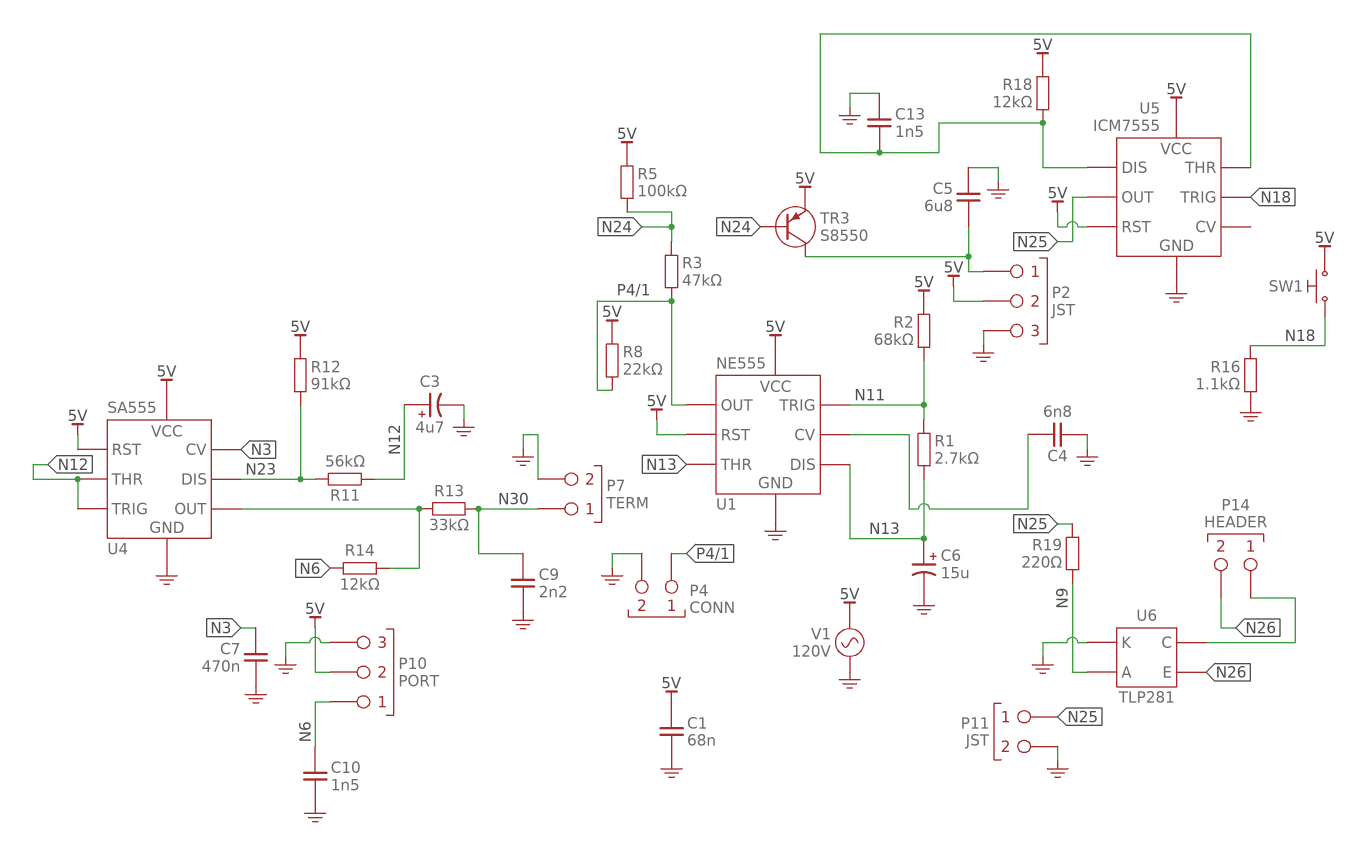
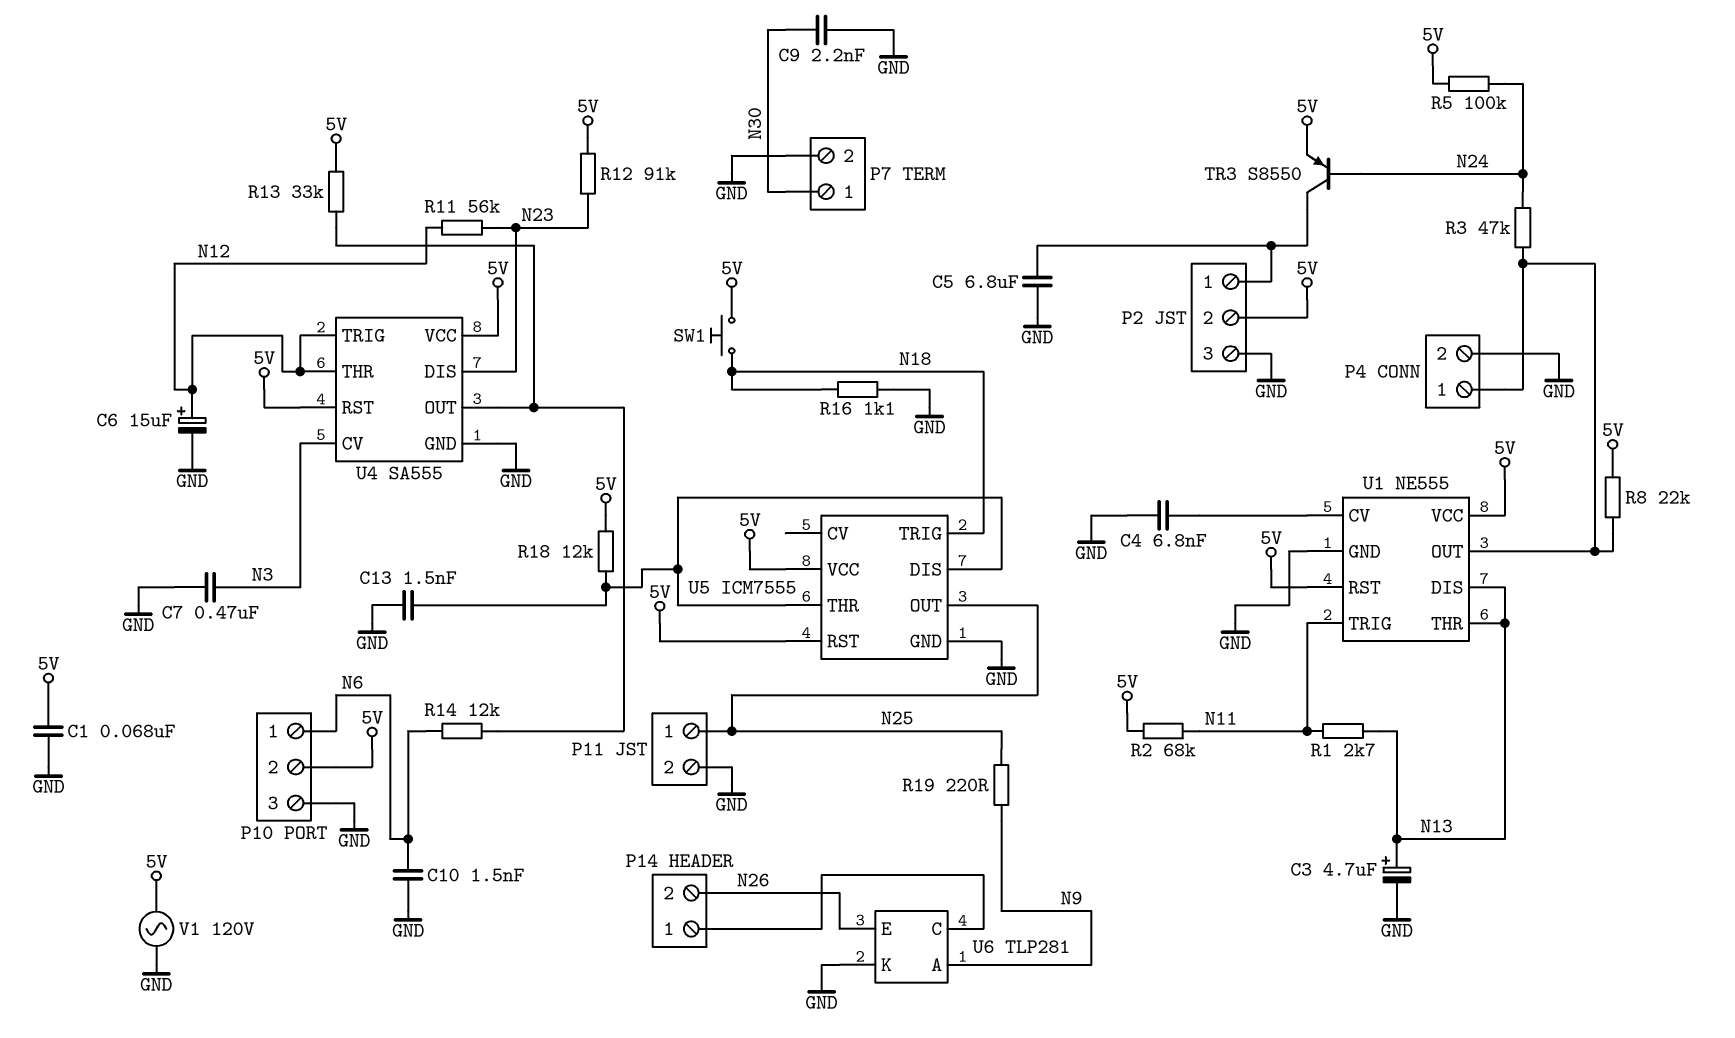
C3: 4.7uF (plus N12, minus GND) -> 4.7uF (plus N13, minus GND)
C6: 15uF (plus N13, minus GND) -> 15uF (plus N12, minus GND)
R13: 33k (N30, U4/OUT) -> 33k (5V, U4/OUT)

